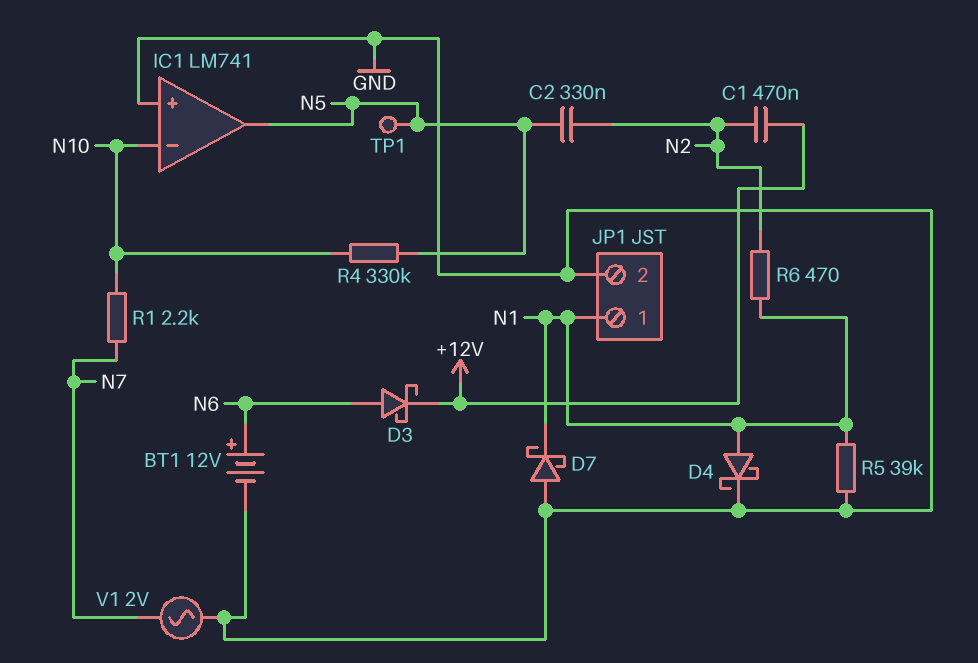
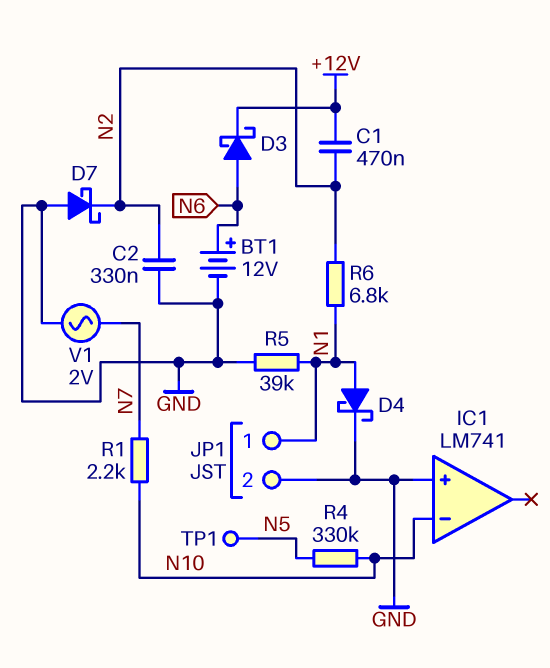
C2: 330nF (N2, N5) -> 330nF (GND, N2)
D7: schottky (A GND, K N1) -> schottky (A GND, K N2)
IC1 pin out: N5 -> none
R6: 470 (N1, N2) -> 6.8k (N1, N2)

